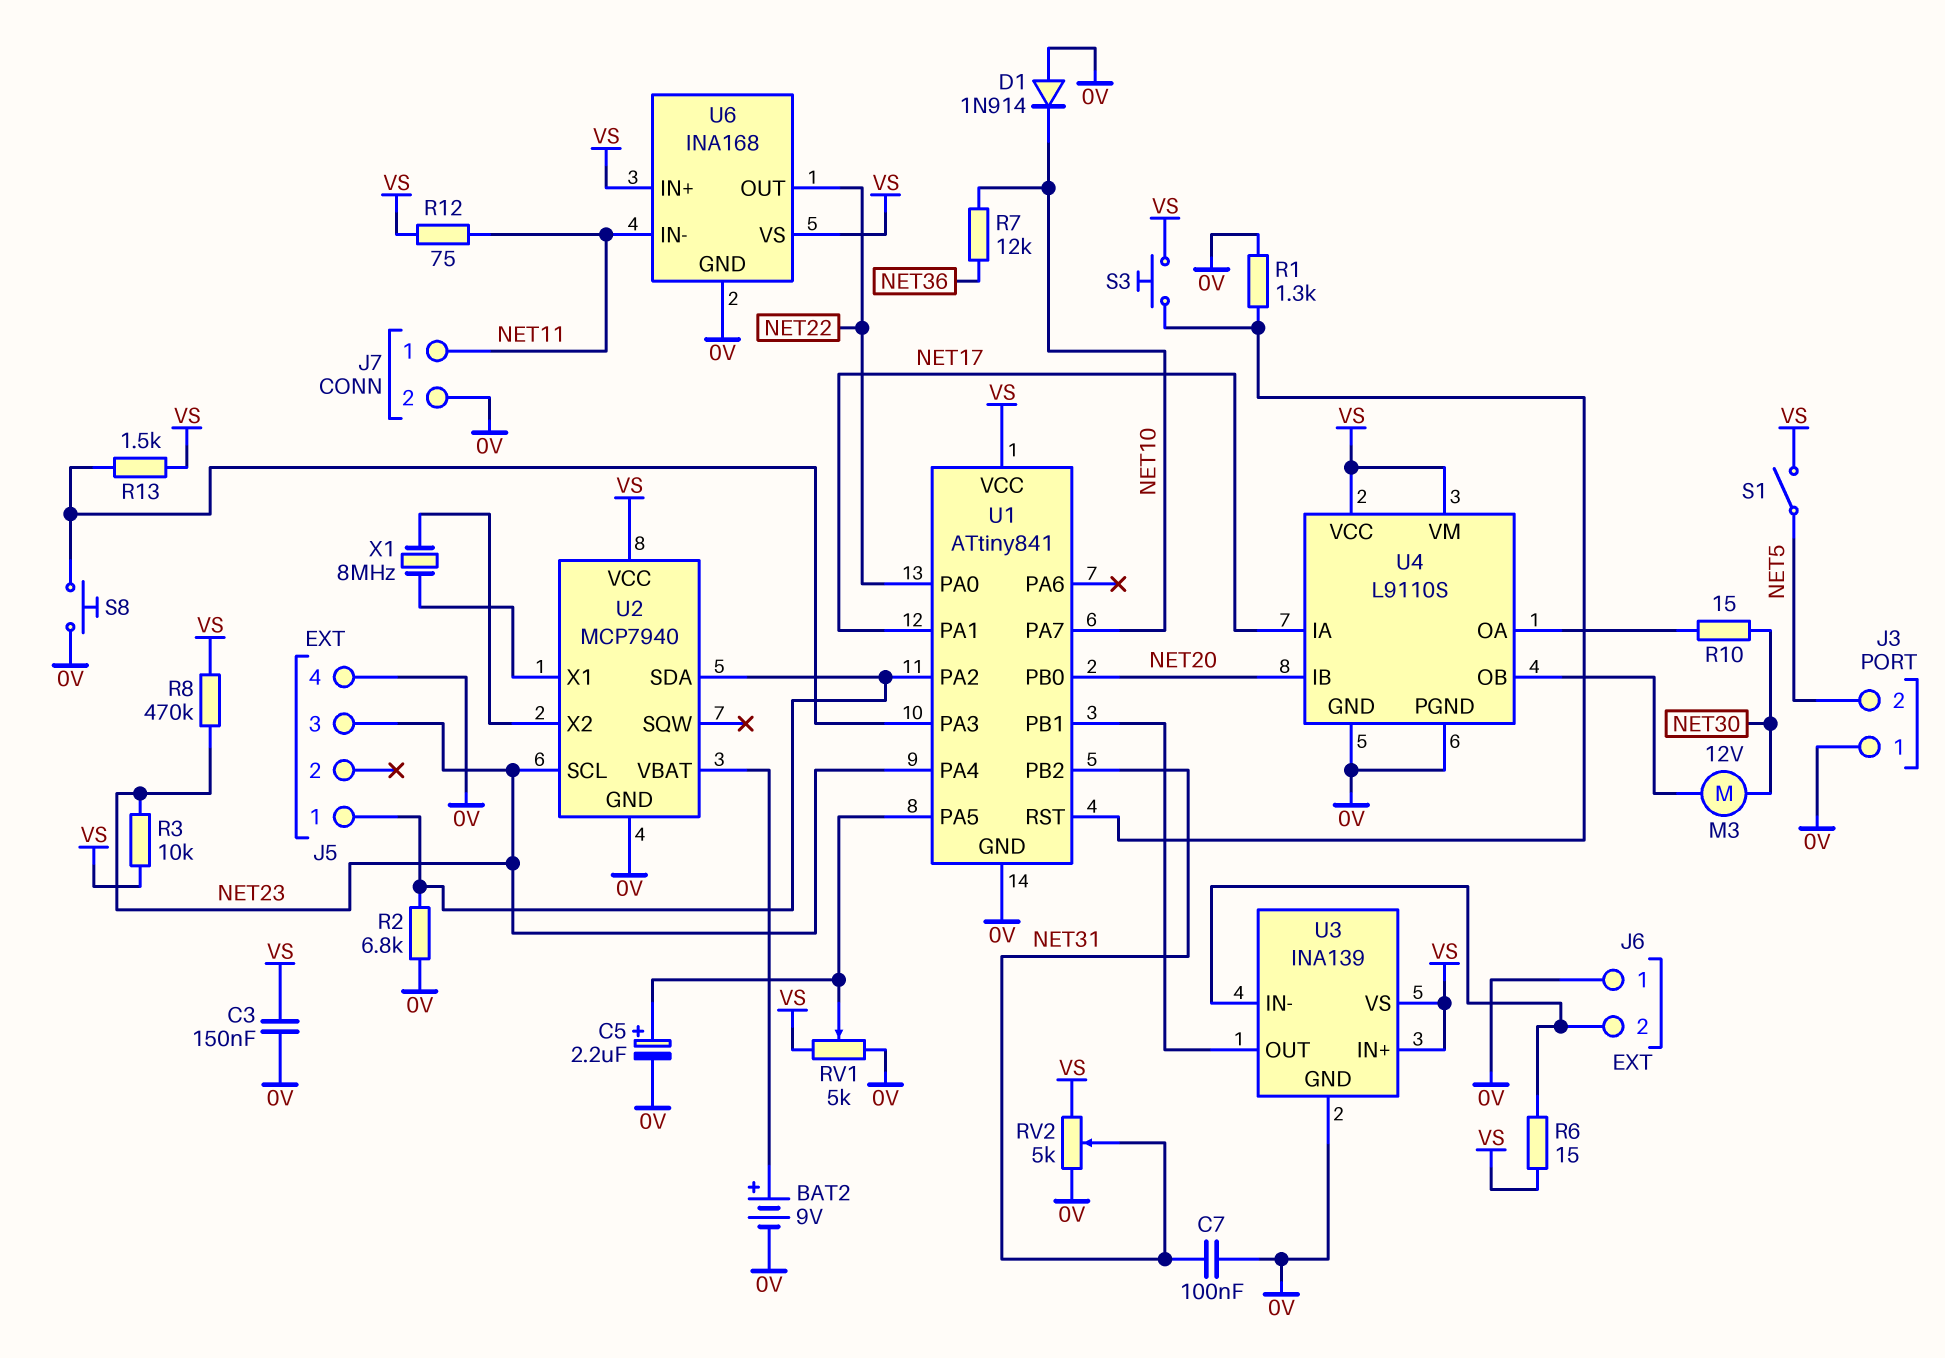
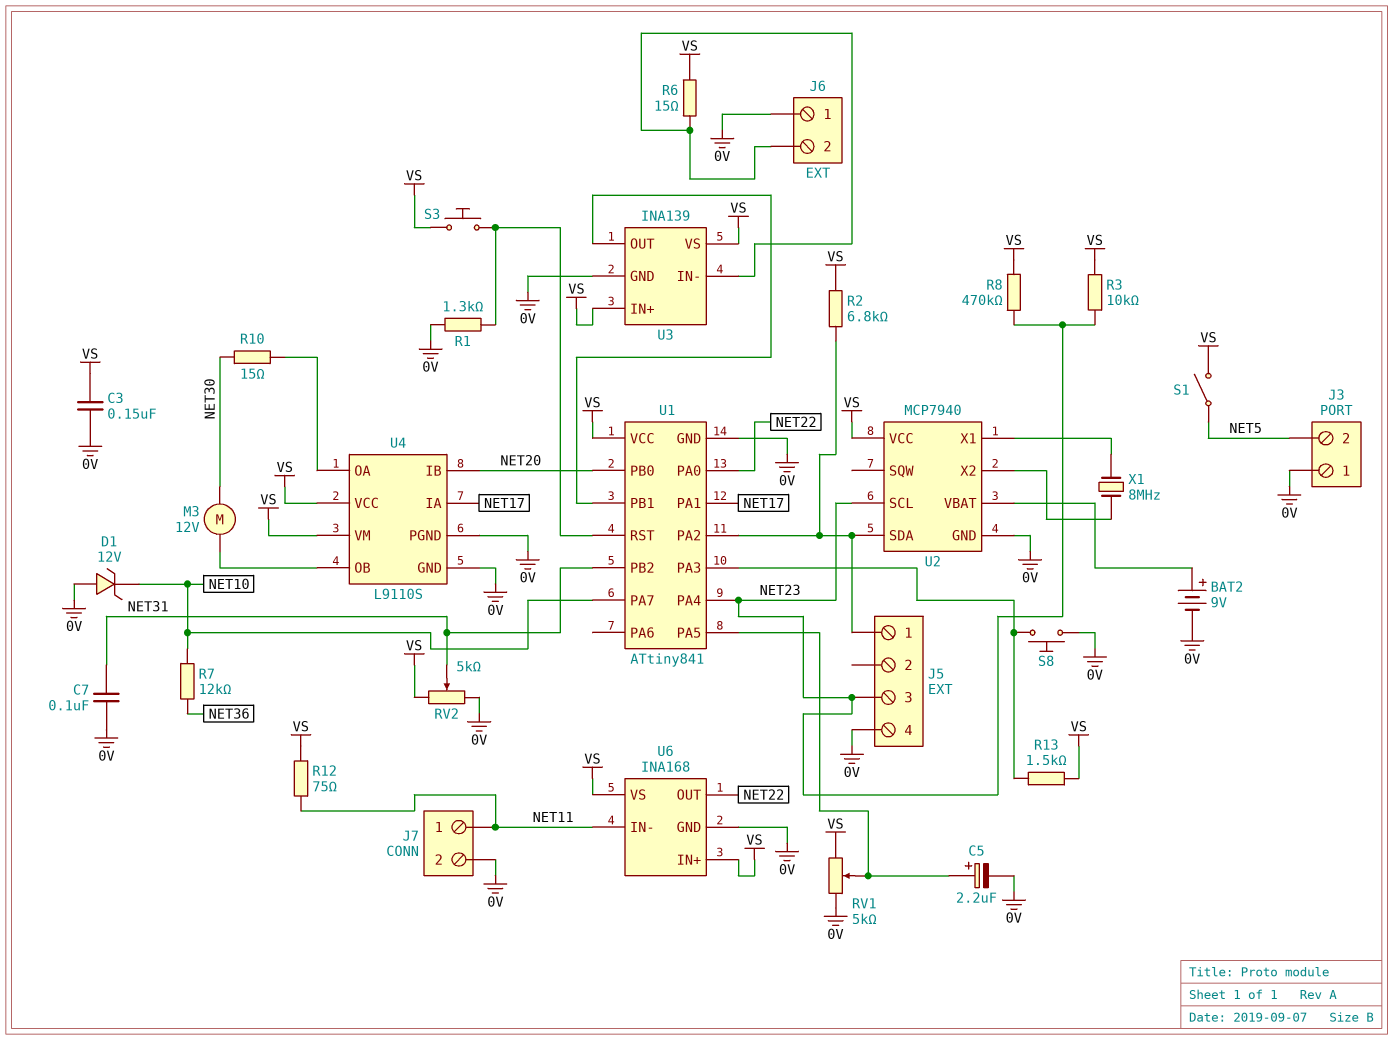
D1: diode 1N914 (A 0V, K NET10) -> zener 12V (A 0V, K NET10)
R2: 6.8k (0V, J5/1) -> 6.8k (J5/1, VS)

